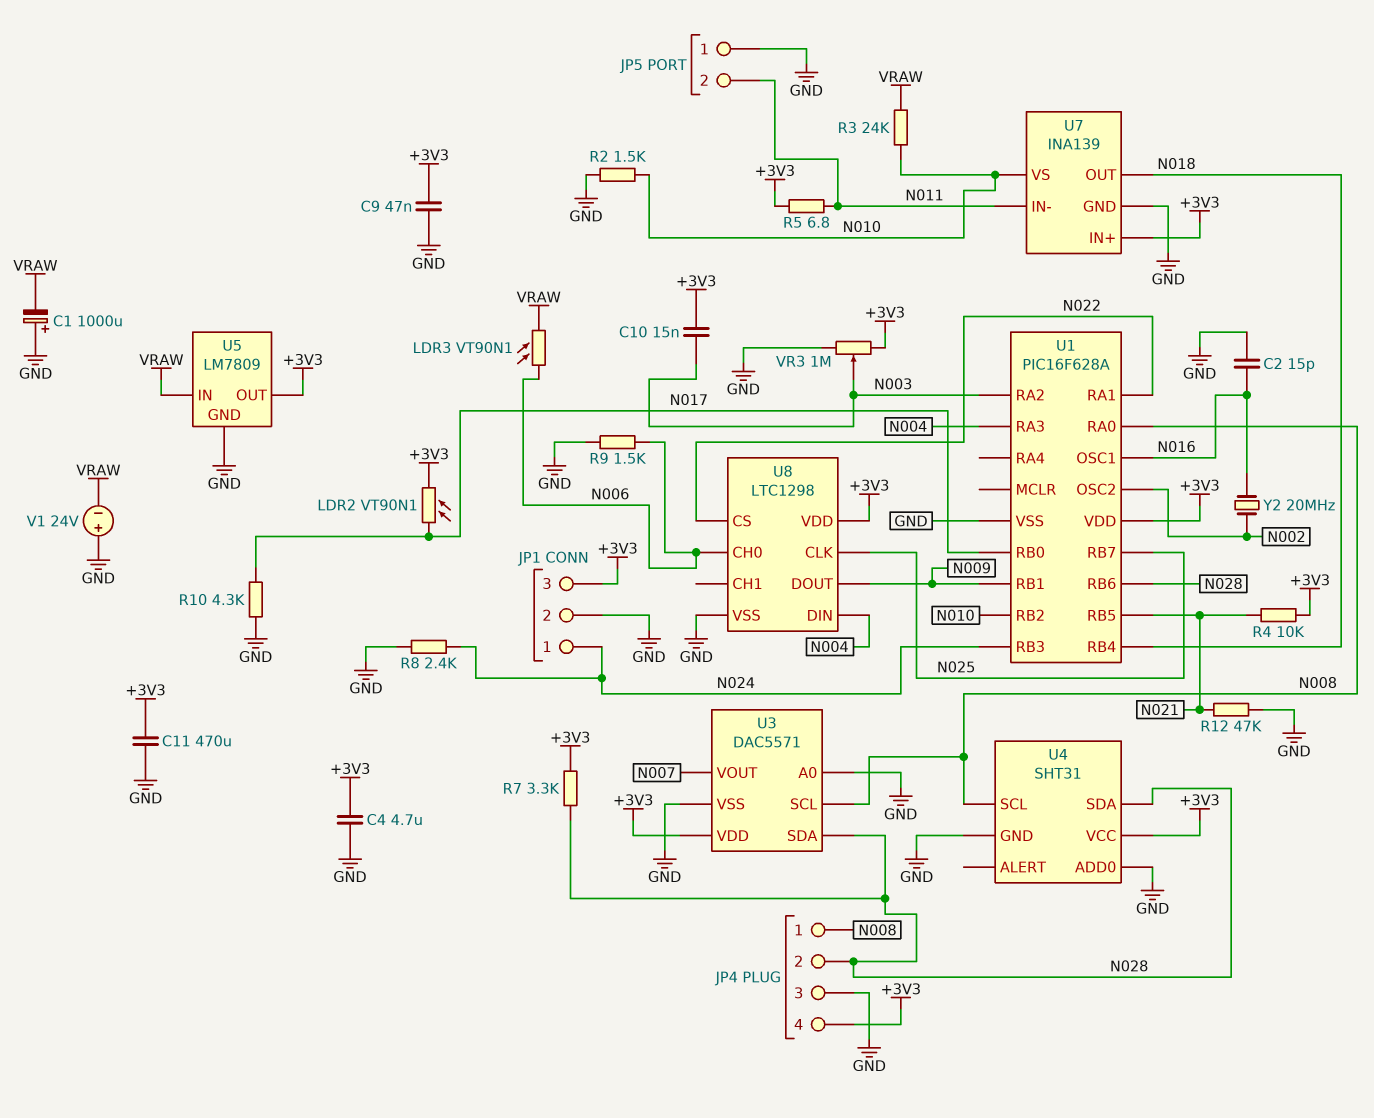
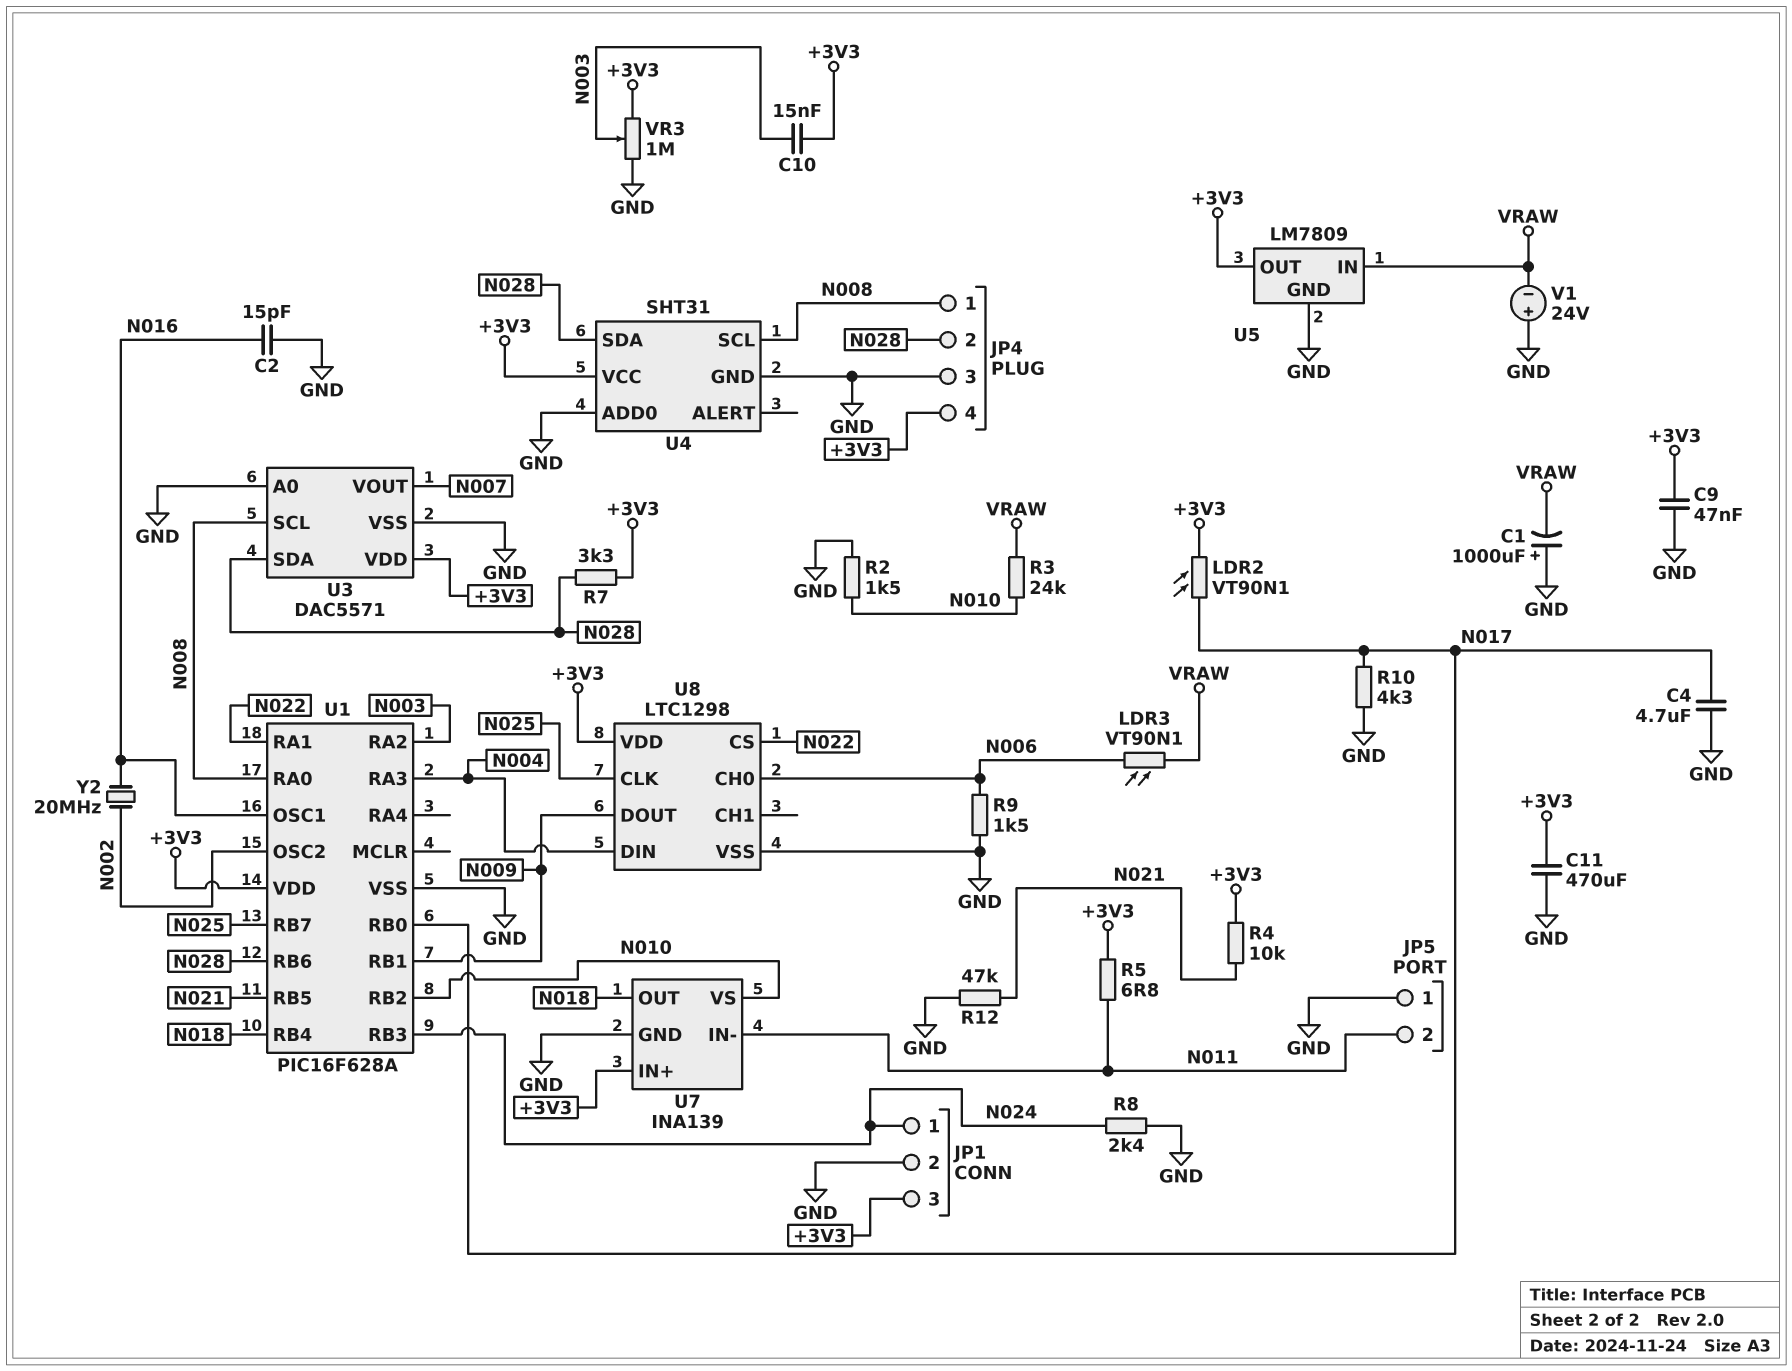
C4: 4.7uF (+3V3, GND) -> 4.7uF (GND, N017)

